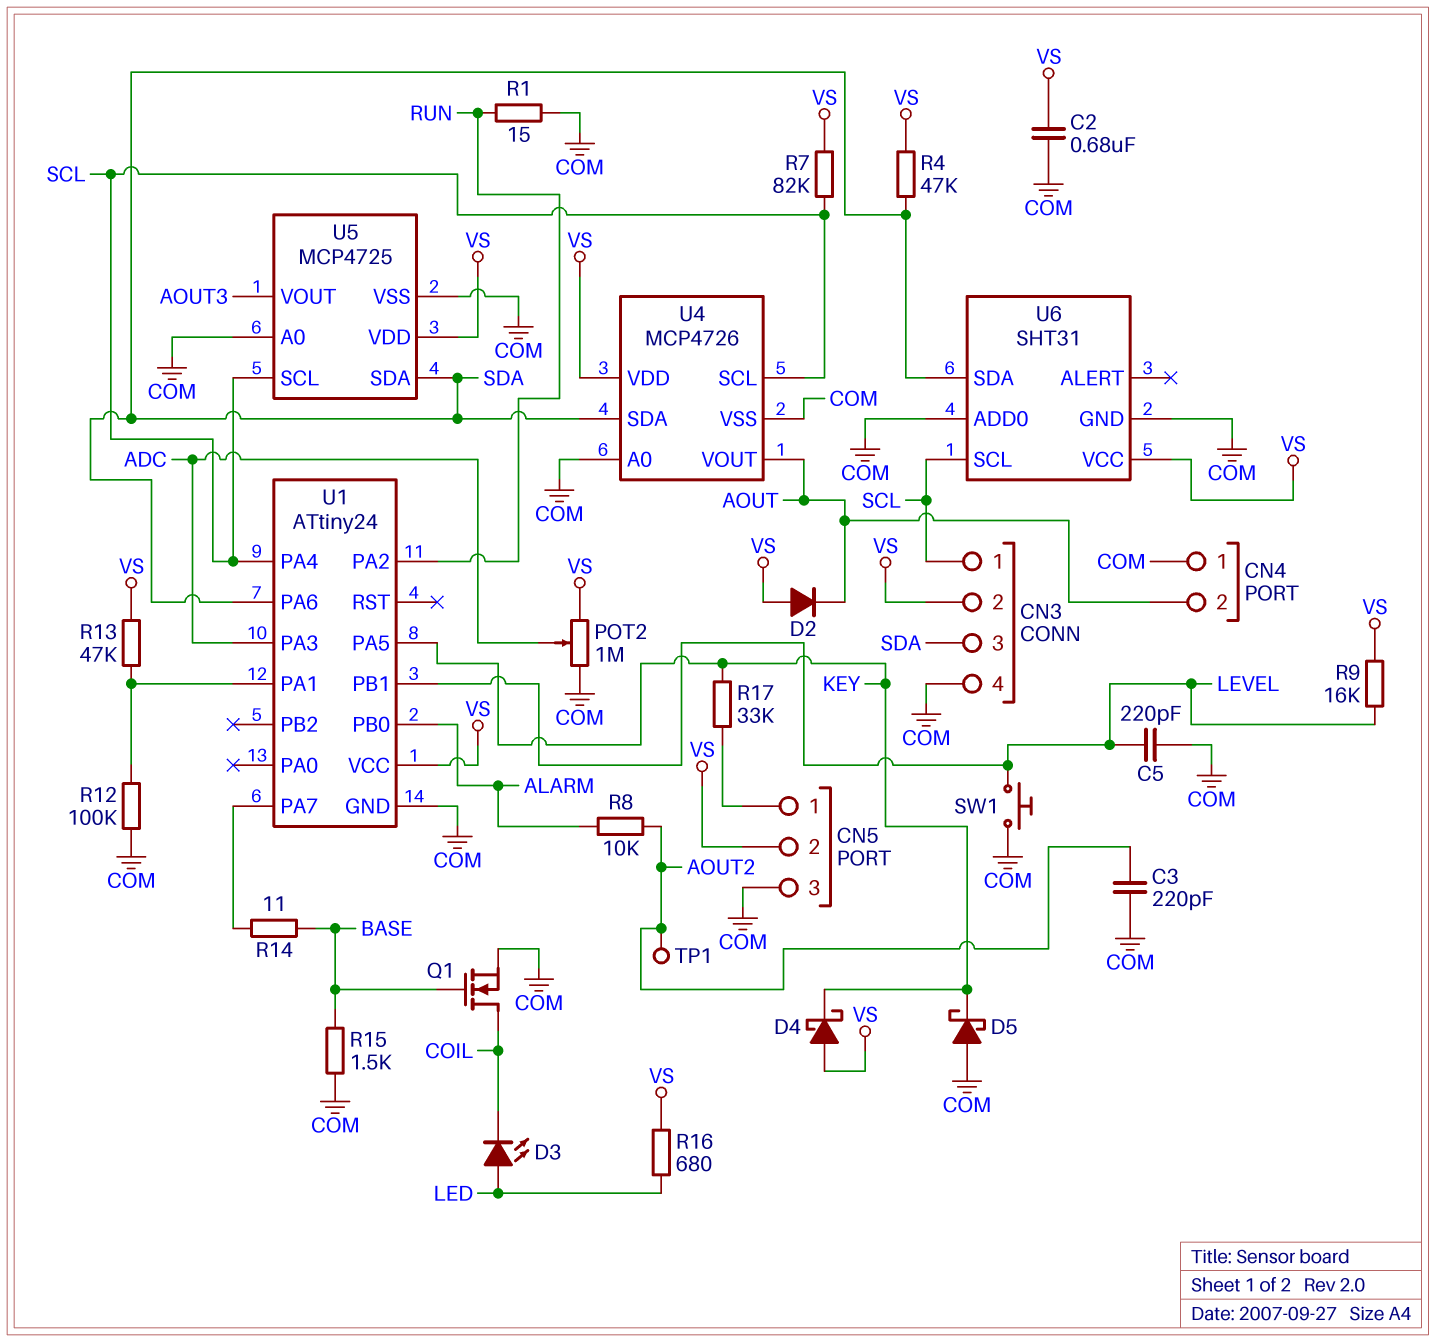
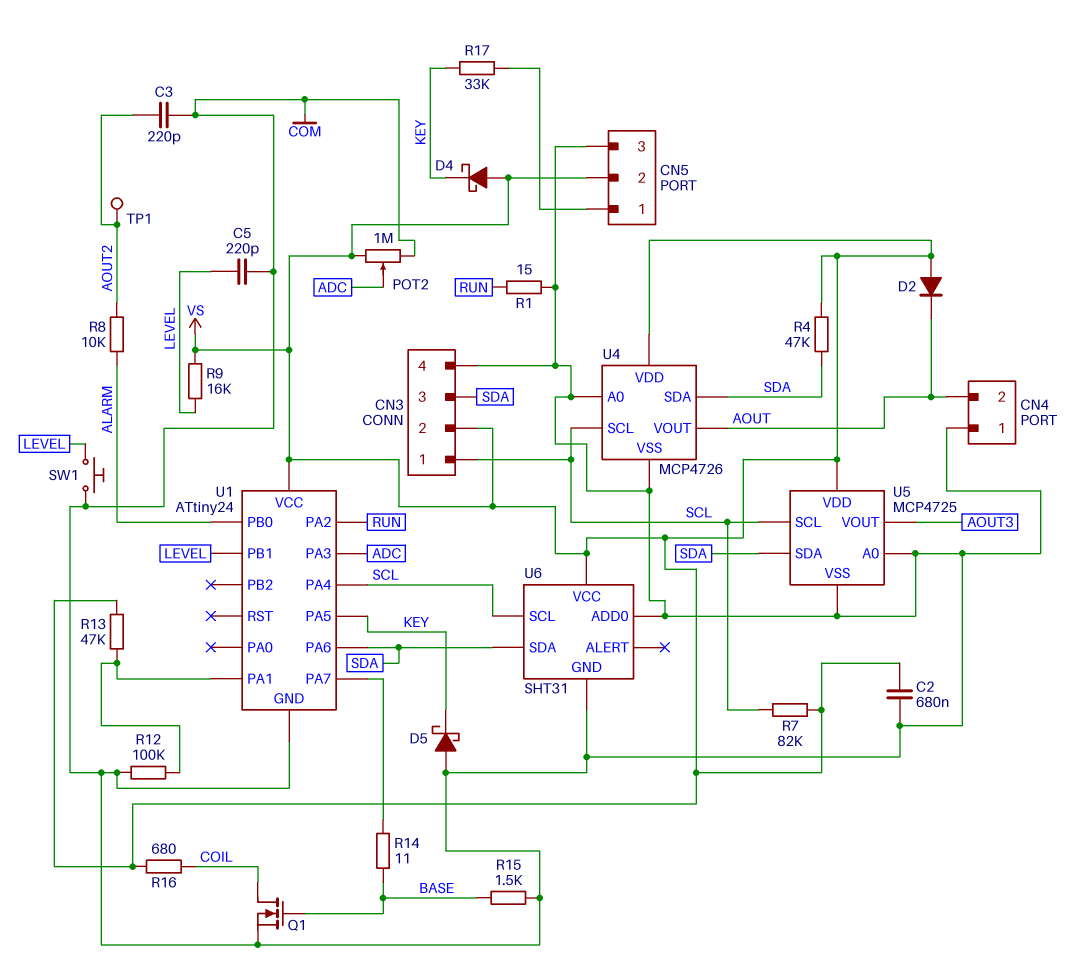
D3: LED (A LED, K COIL) -> none
R16: 680 (LED, VS) -> 680 (COIL, VS)

